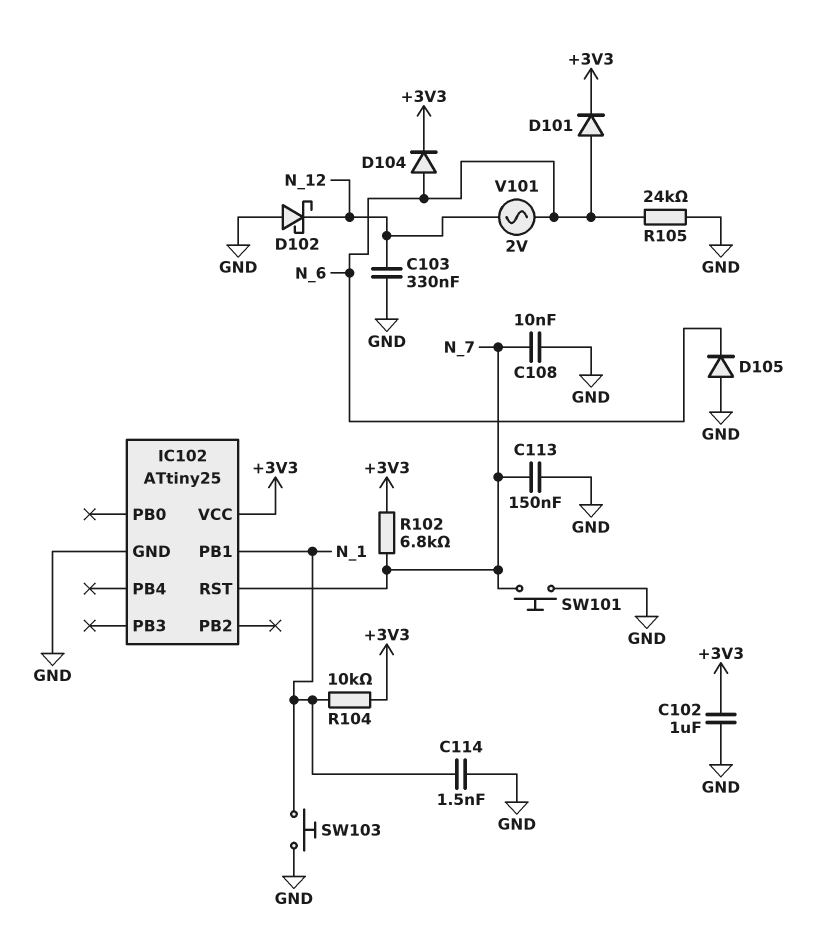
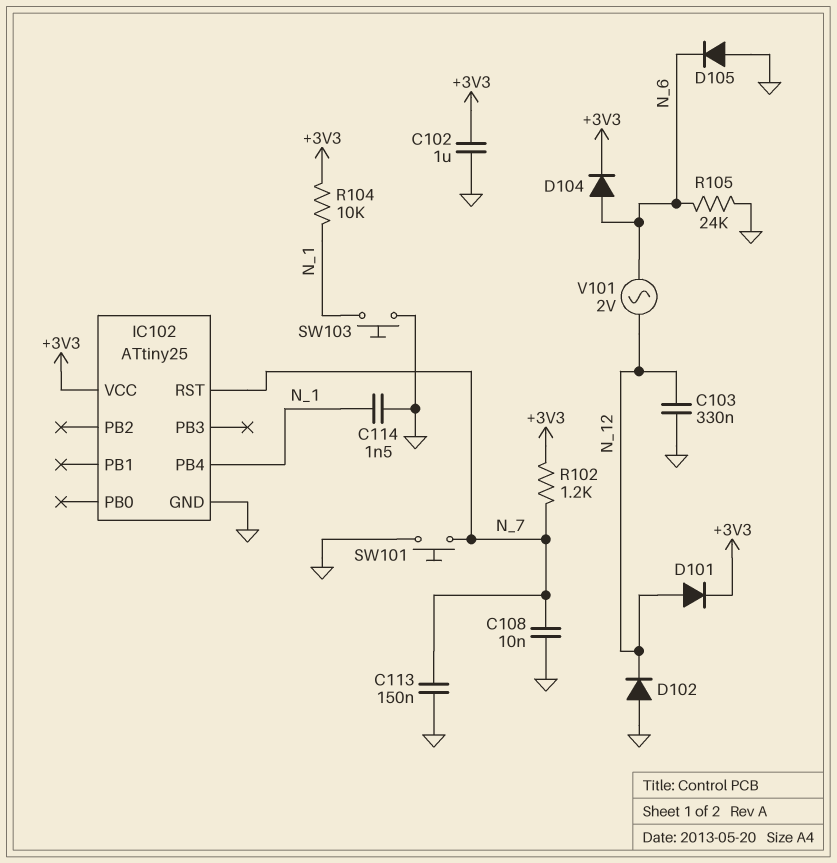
D101: diode (A N_6, K +3V3) -> diode (A N_12, K +3V3)
D102: schottky (A GND, K N_12) -> diode (A GND, K N_12)
IC102 pin PB1: N_1 -> none
IC102 pin PB4: none -> N_1
R102: 6.8k (+3V3, N_7) -> 1.2k (+3V3, N_7)

